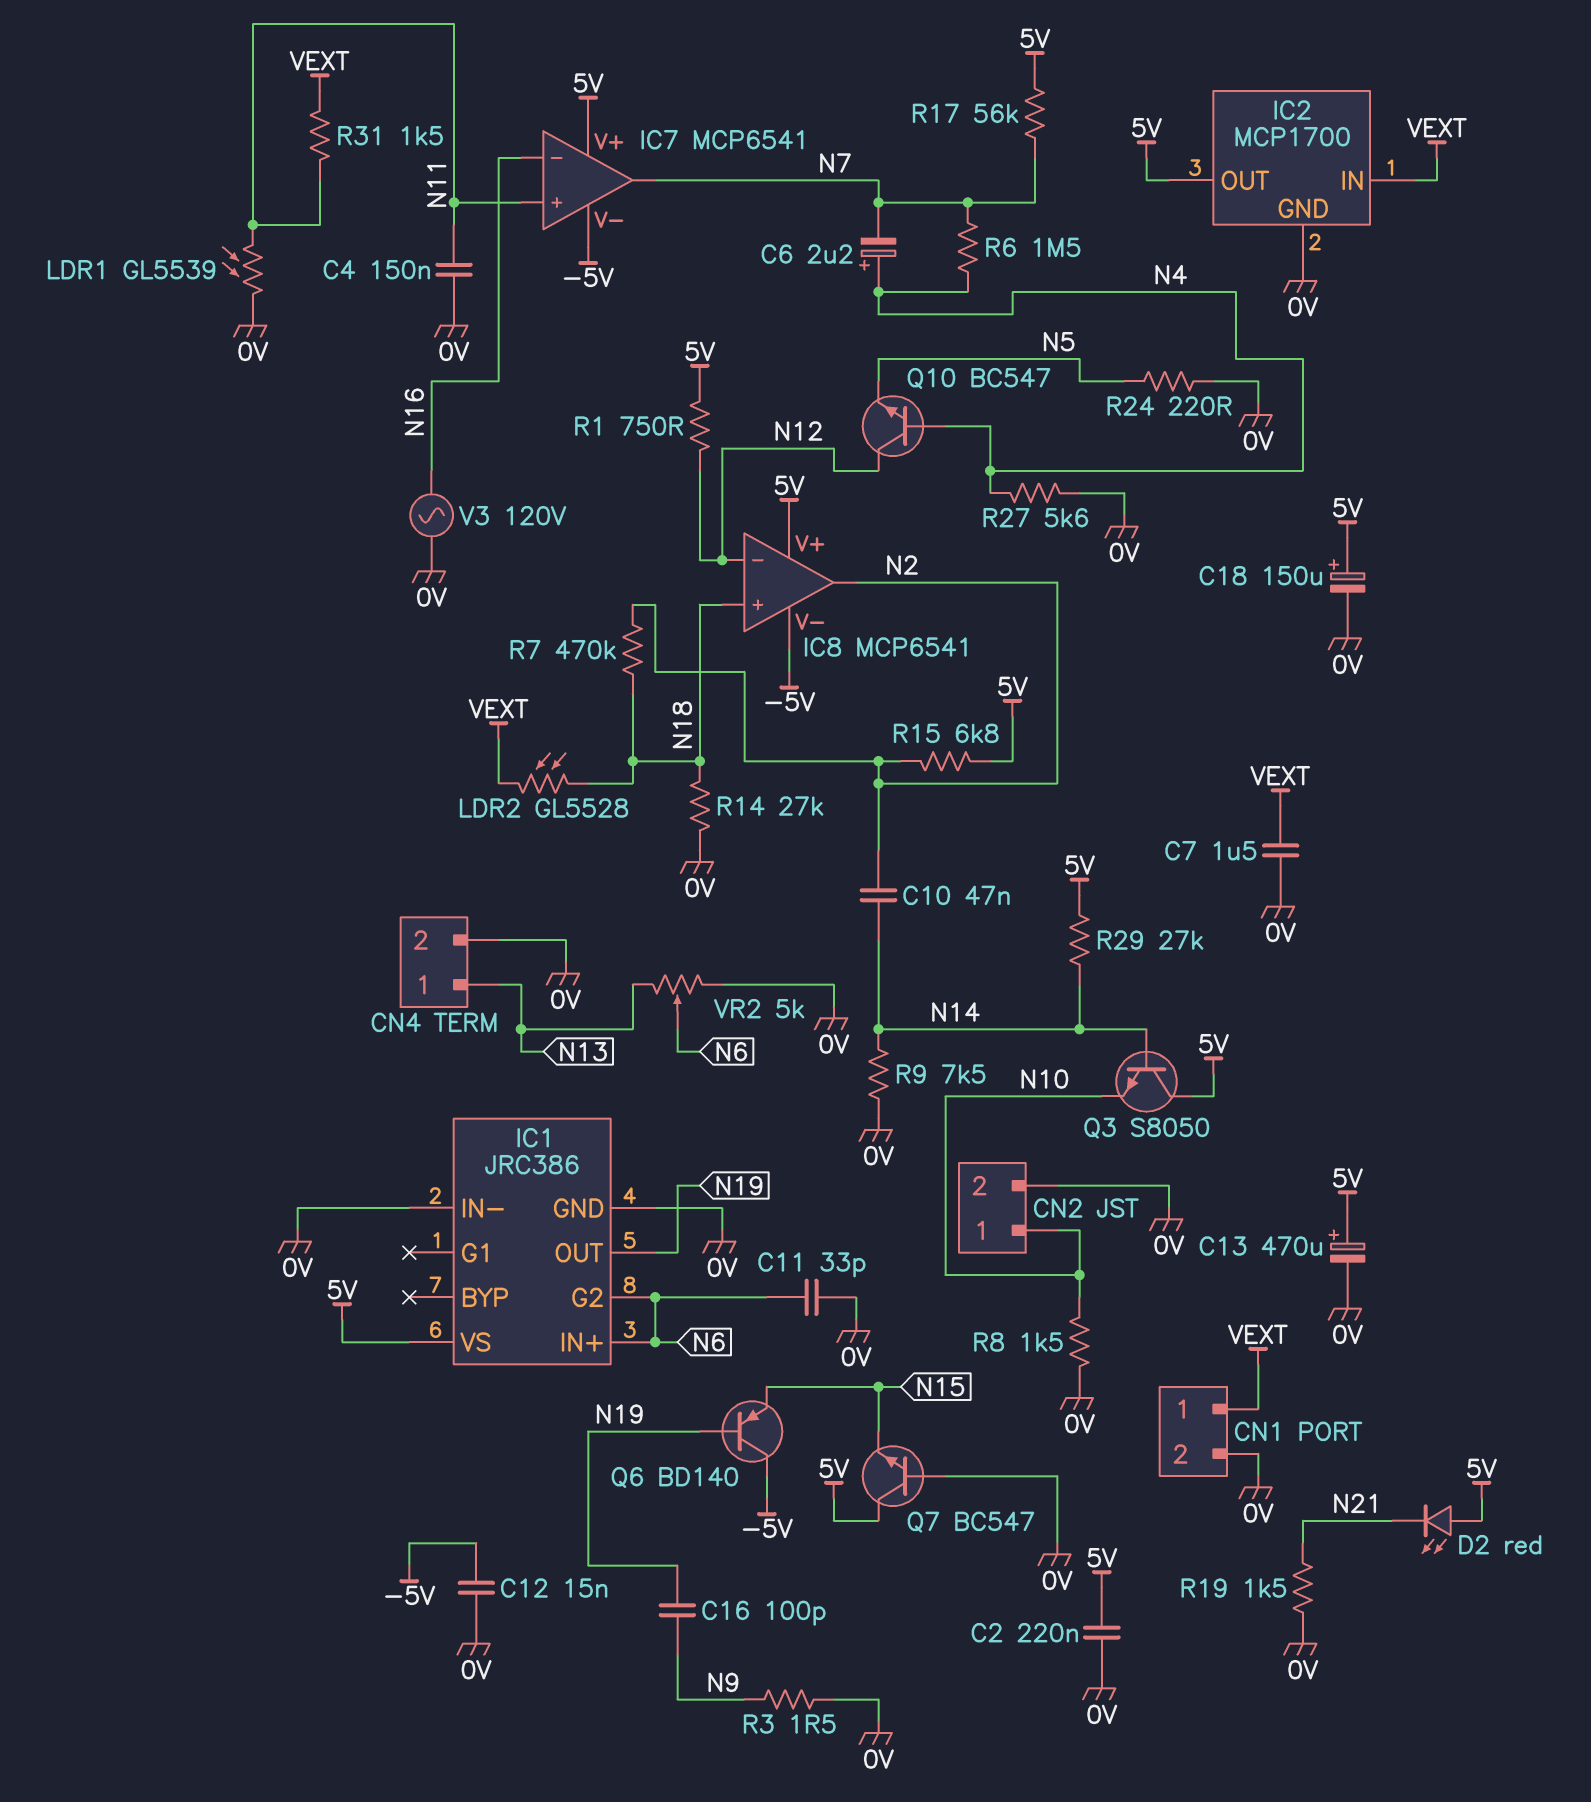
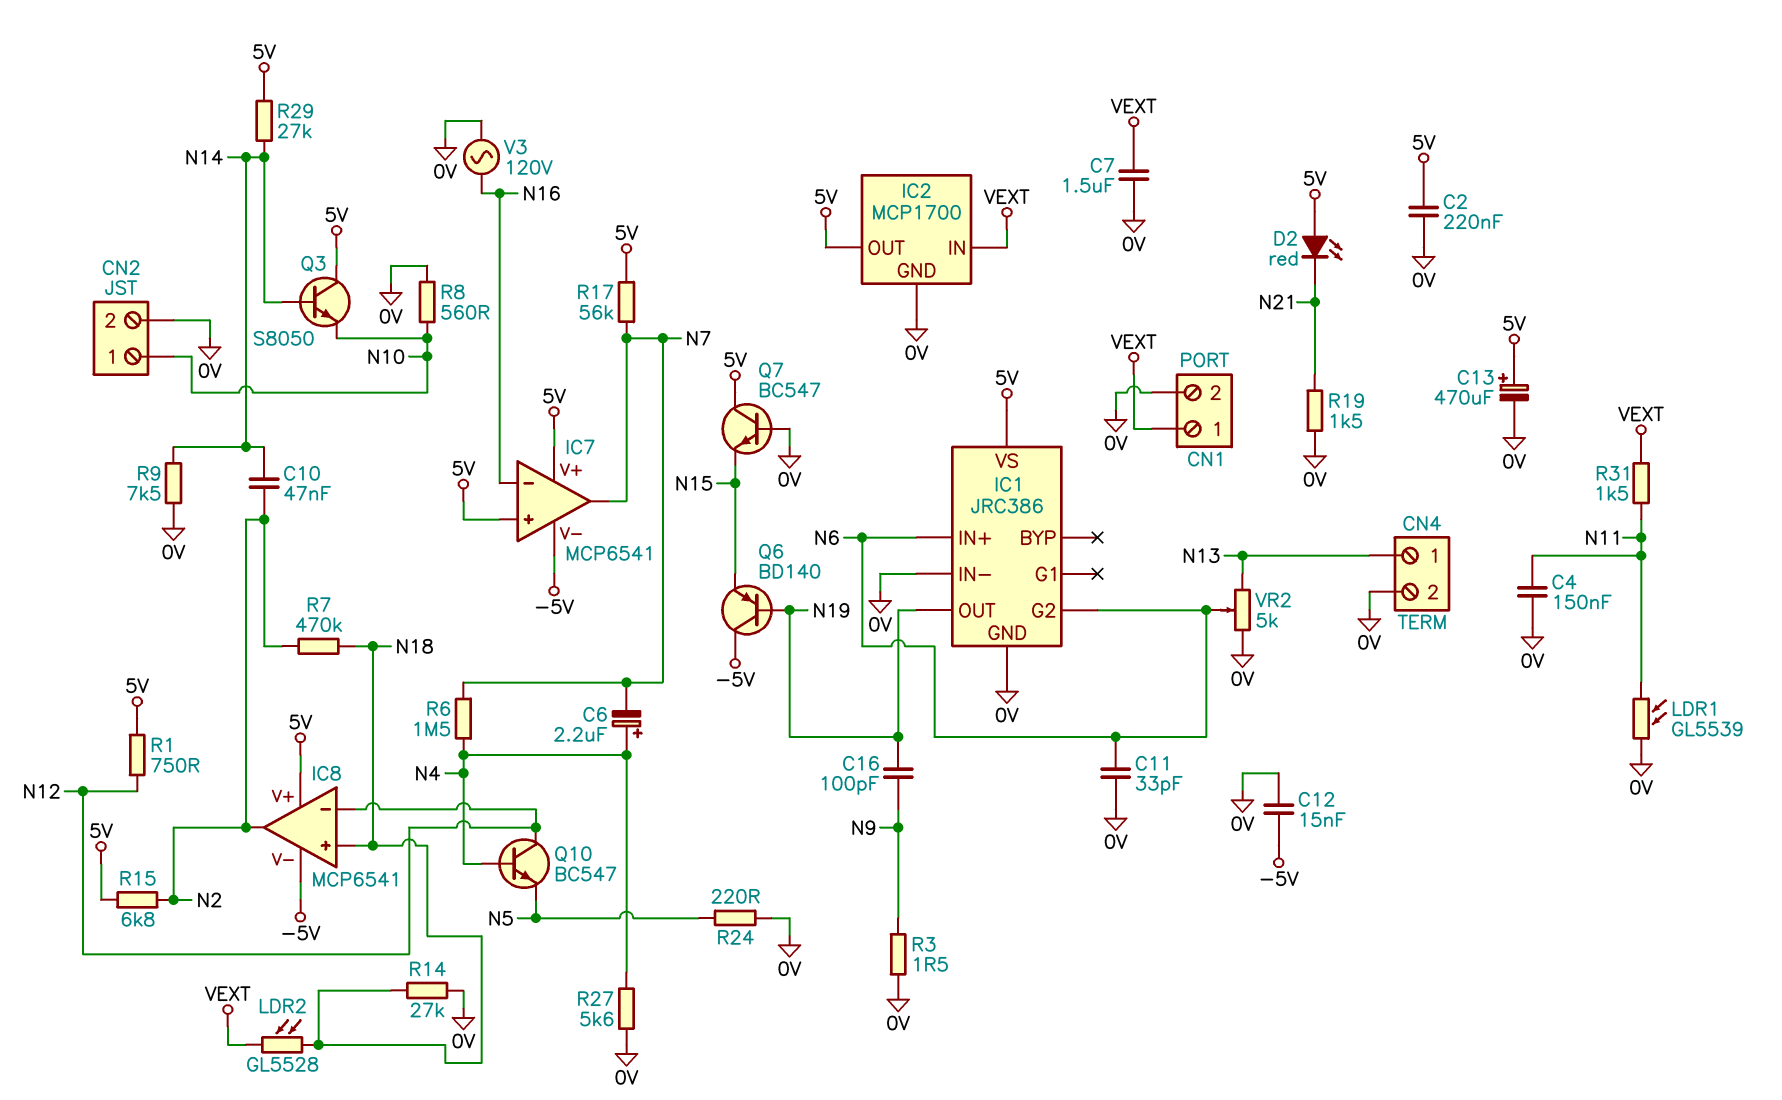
C18: 150uF (plus 5V, minus 0V) -> none
IC7 pin in+: N11 -> 5V
R8: 1.5k (0V, N10) -> 560 (0V, N10)

